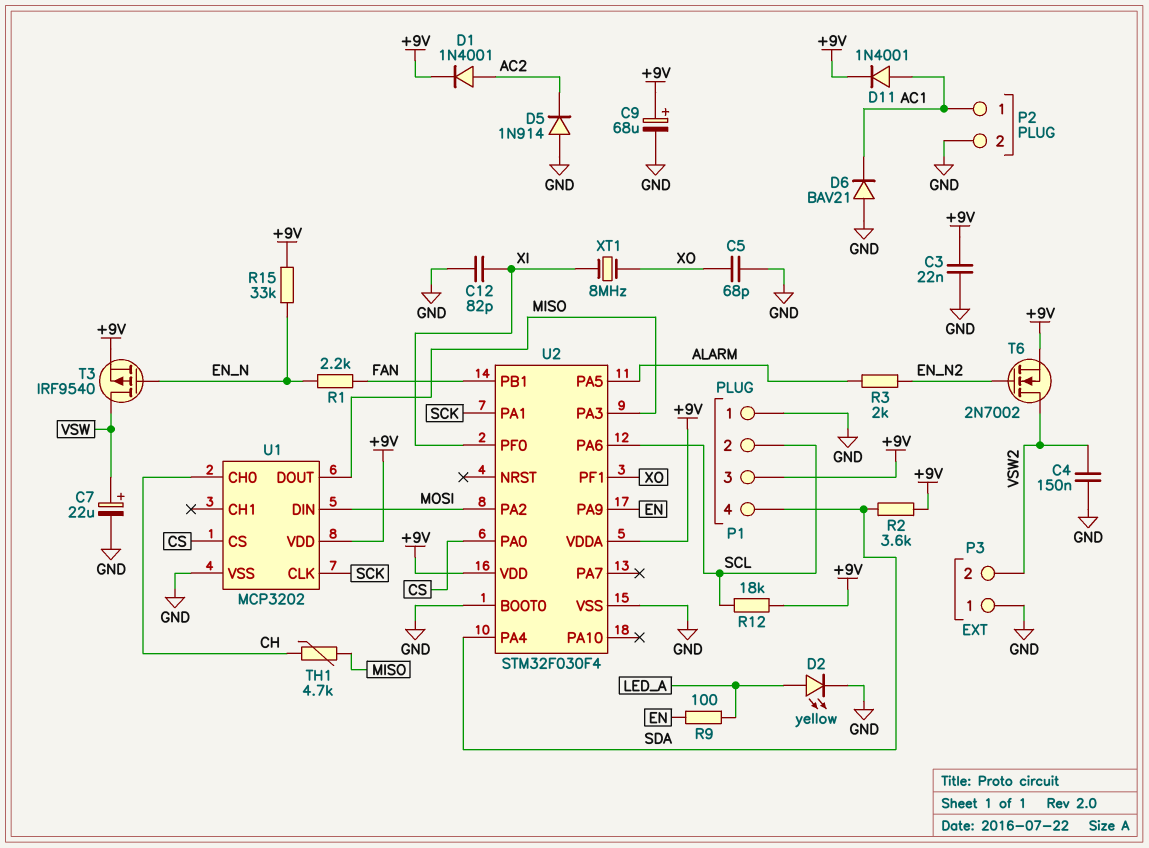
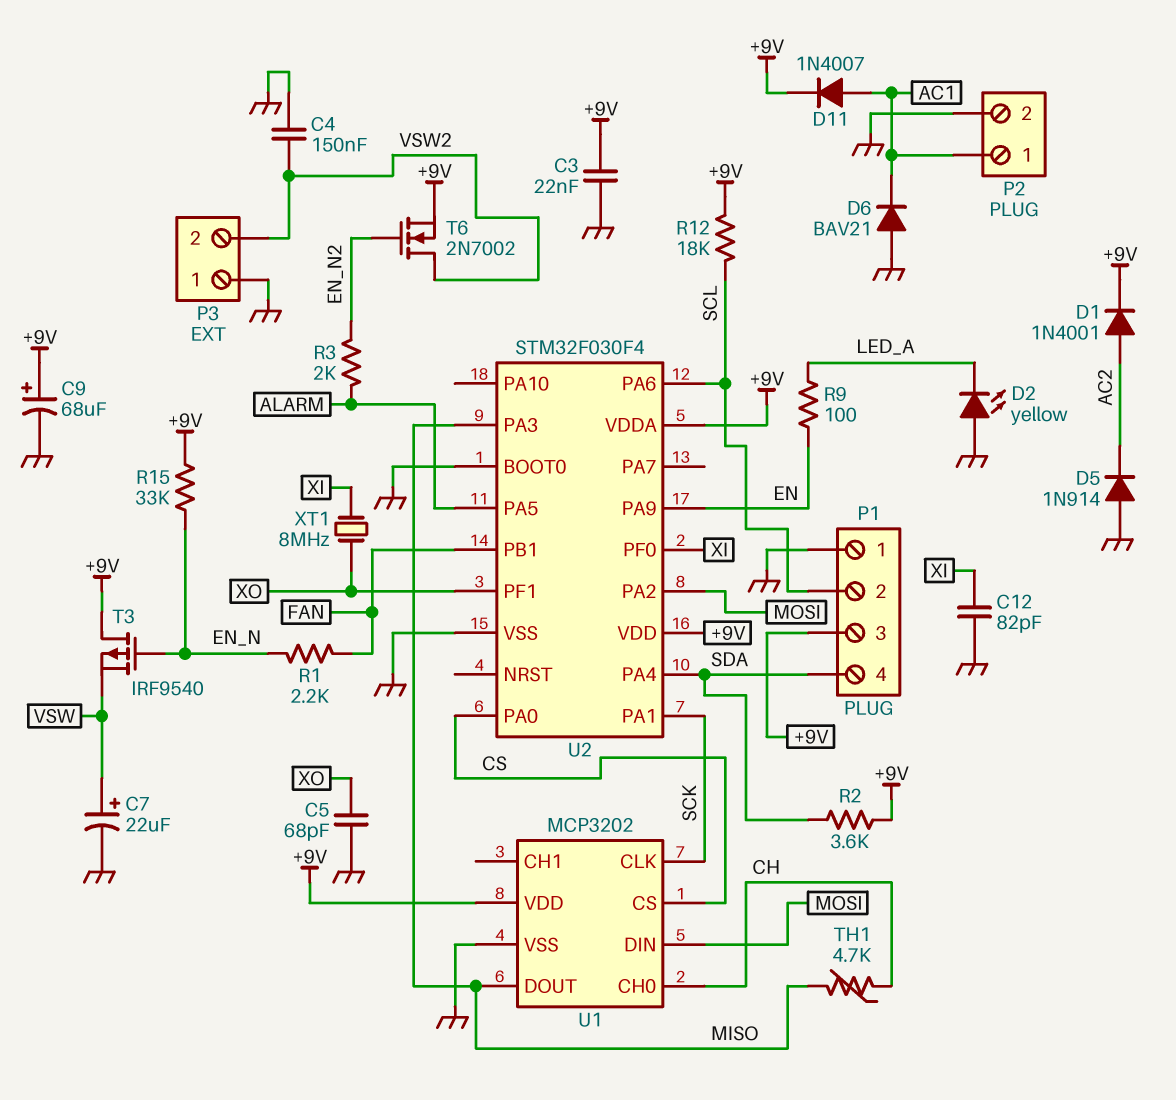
D2: LED yellow (A LED_A, K GND) -> LED yellow (A GND, K LED_A)
D11: diode 1N4001 (A AC1, K +9V) -> diode 1N4007 (A AC1, K +9V)
T3: PMOS IRF9540 (G EN_N, D VSW, S +9V) -> PMOS IRF9540 (G EN_N, D +9V, S VSW)

